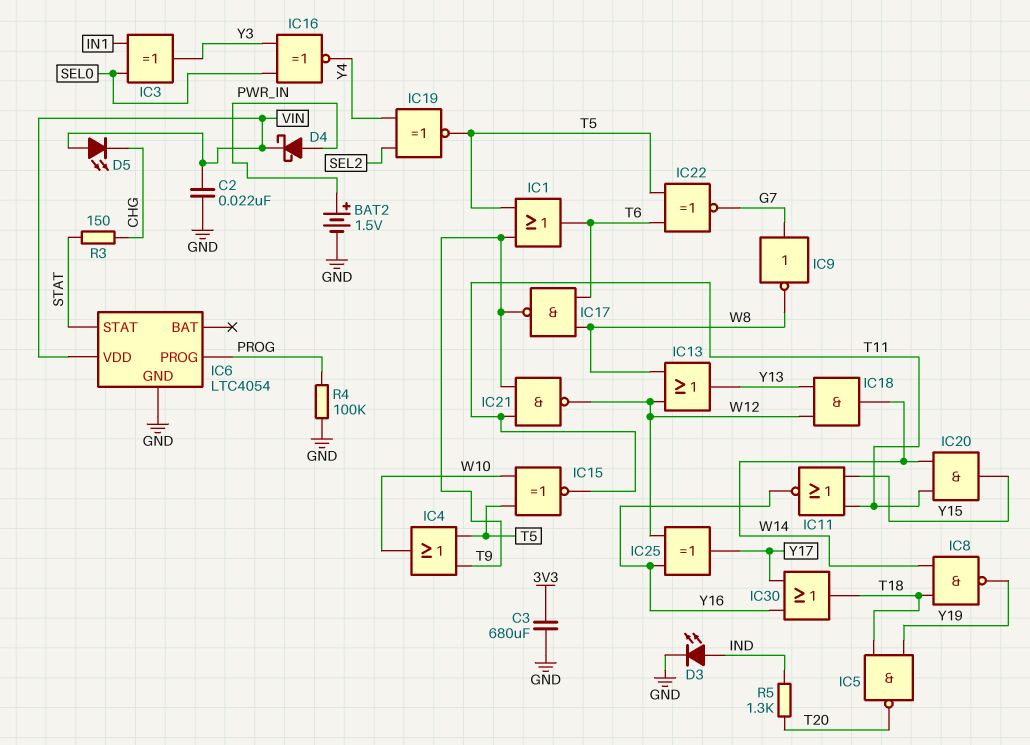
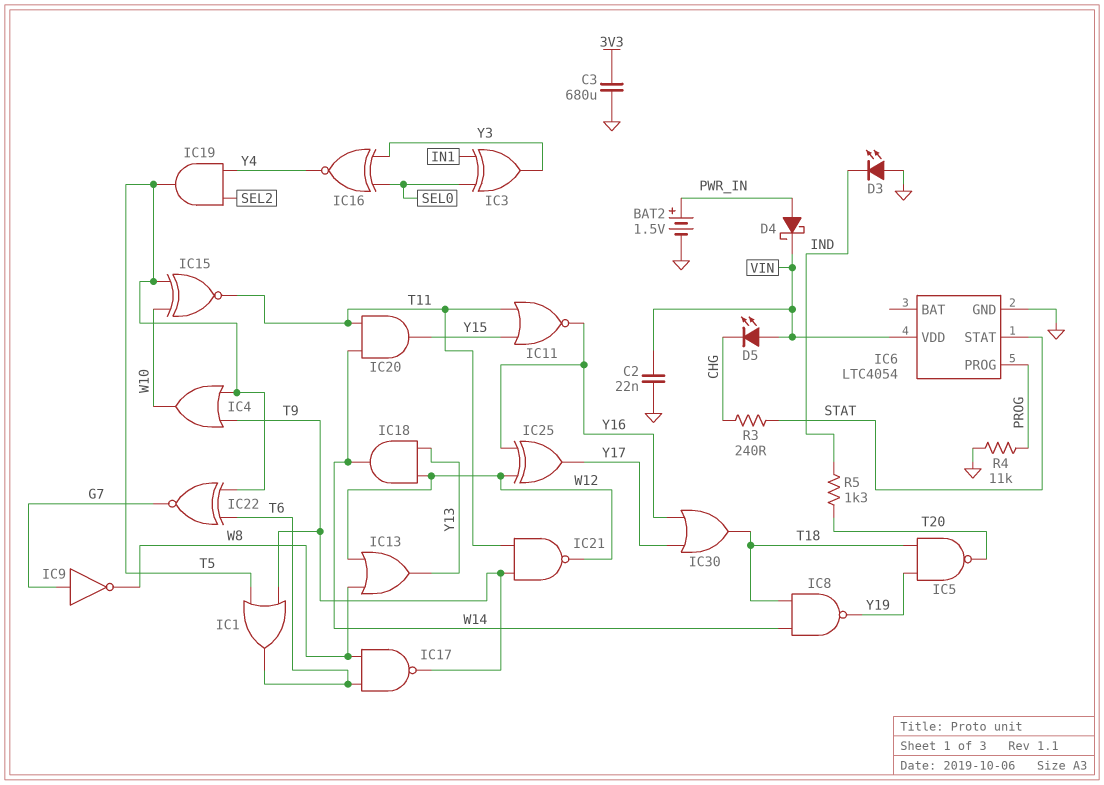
D3: LED (A IND, K GND) -> LED (A GND, K IND)
IC19: XNOR (in SEL2, in Y4, out T5) -> AND (in SEL2, in Y4, out T5)
R3: 150 (CHG, STAT) -> 240 (CHG, STAT)
R4: 100k (GND, PROG) -> 11k (GND, PROG)

